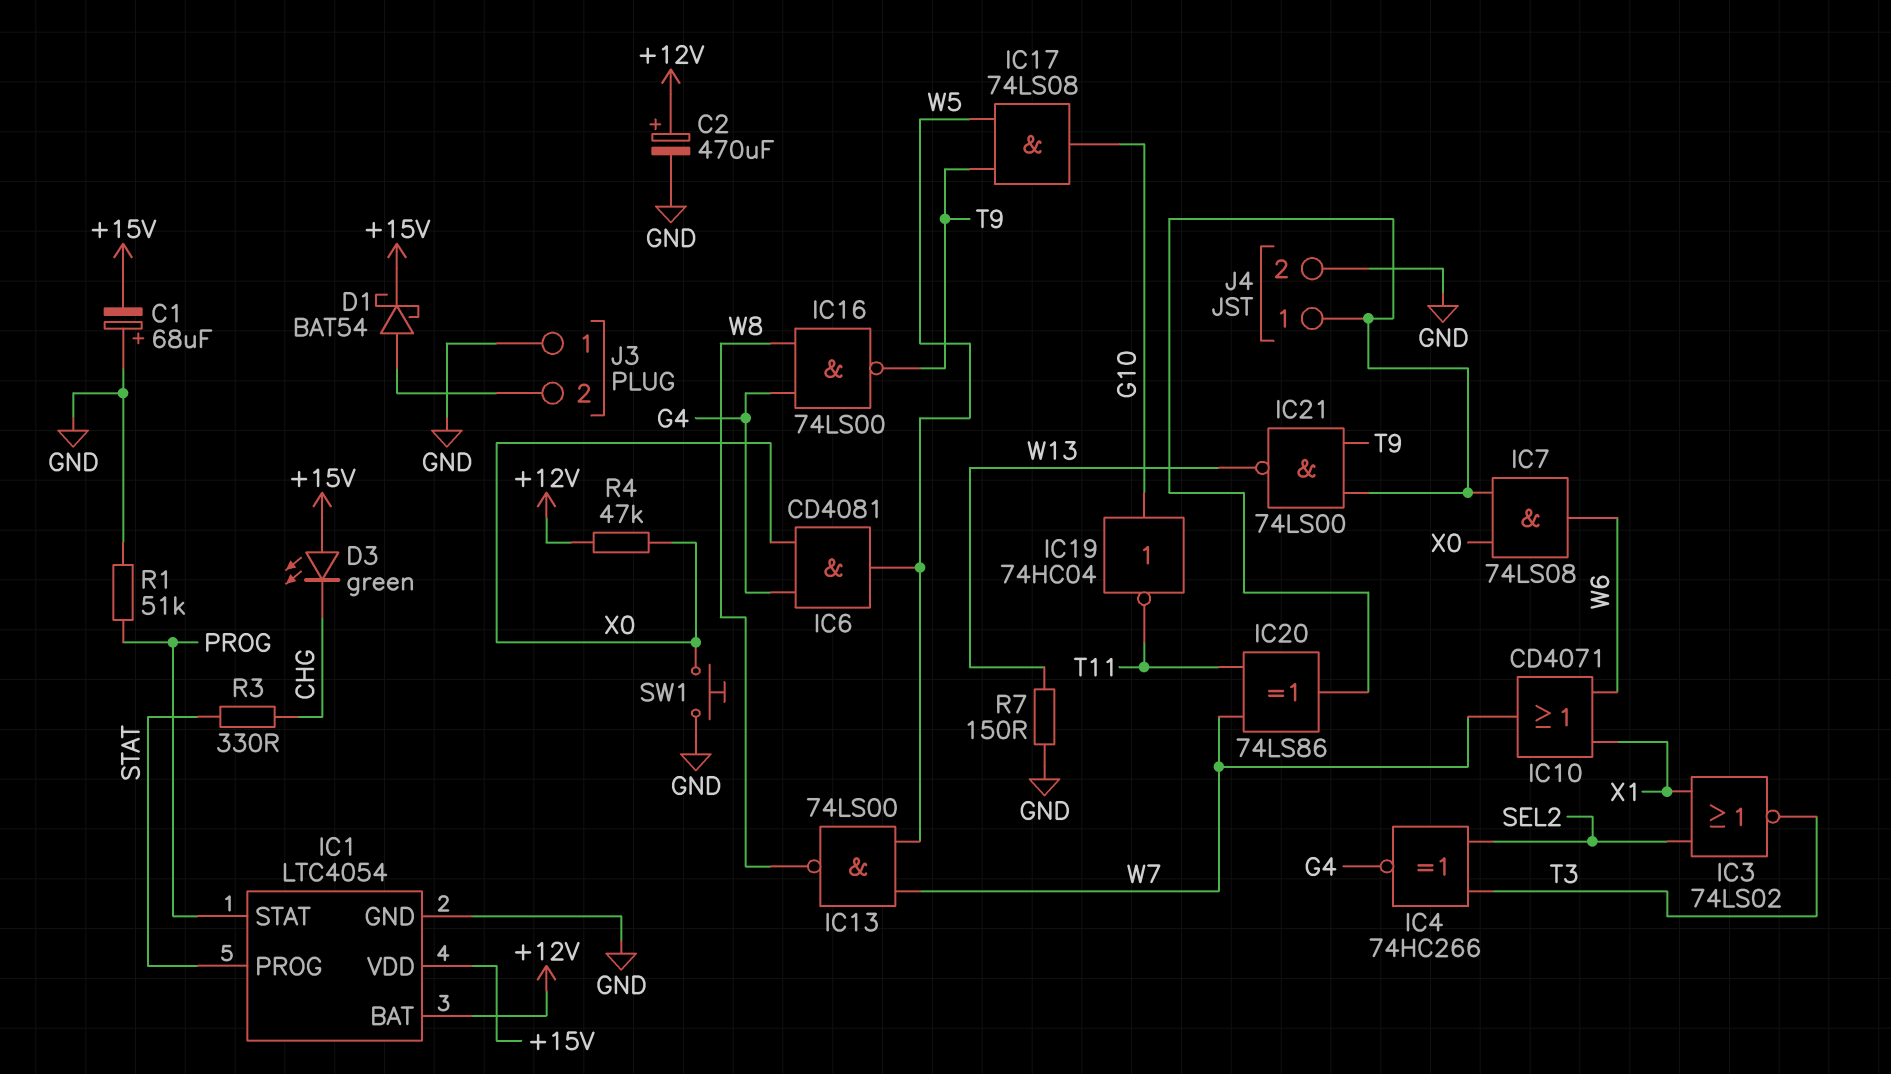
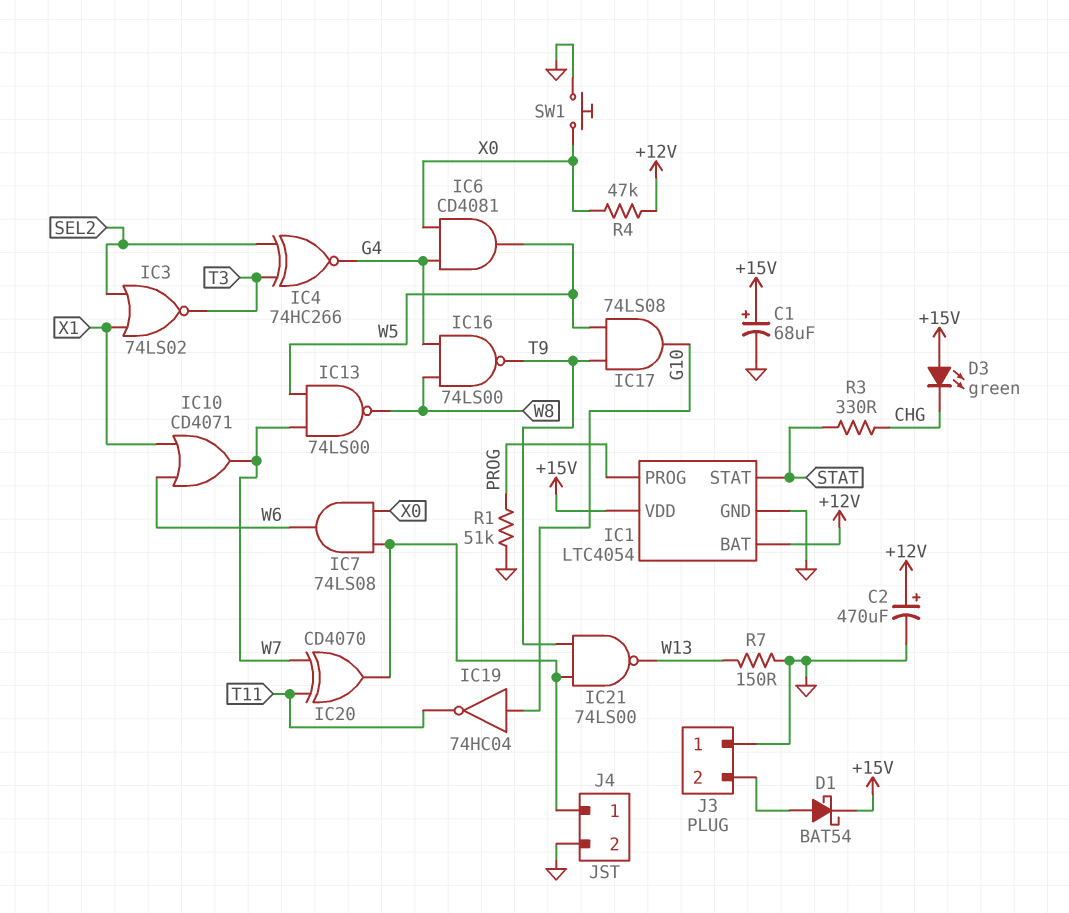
C1: 68uF (plus GND, minus +15V) -> 68uF (plus +15V, minus GND)
IC1 pin PROG: STAT -> PROG
IC1 pin STAT: PROG -> STAT
IC20: XOR 74LS86 (in T11, in W7, out J4/1) -> XOR CD4070 (in T11, in W7, out J4/1)

